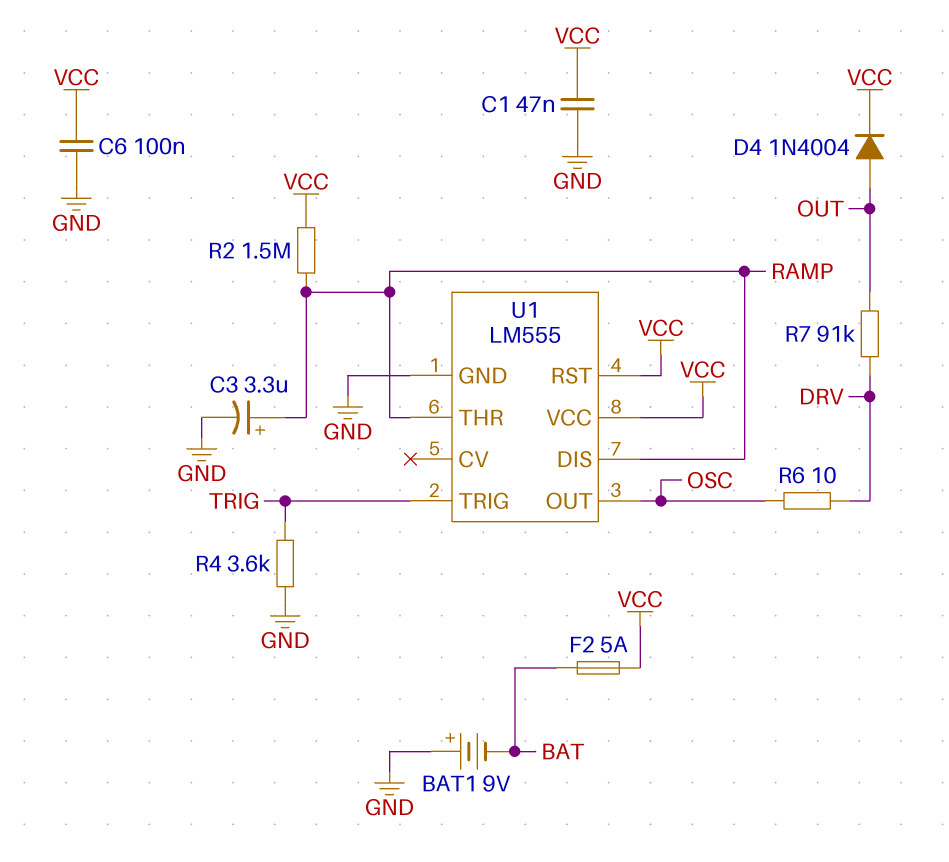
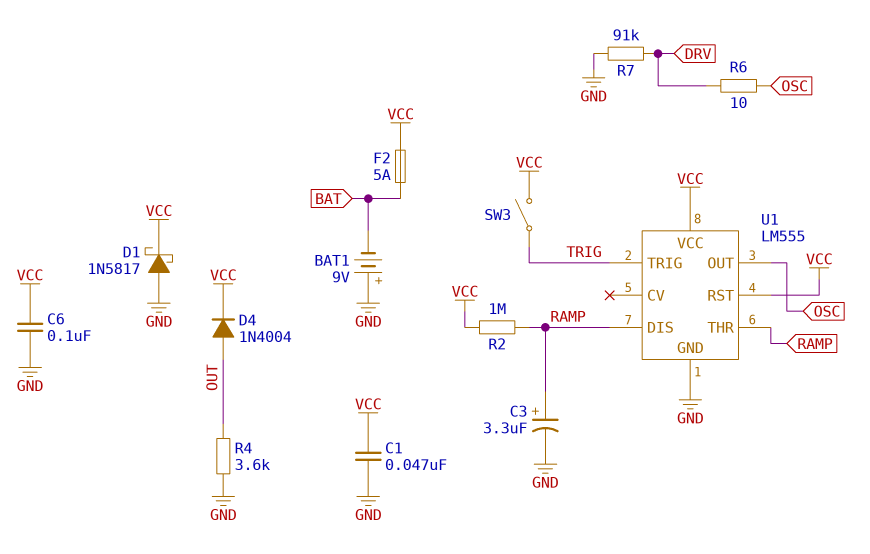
D1: none -> schottky 1N5817 (A GND, K VCC)
R2: 1.5M (RAMP, VCC) -> 1M (RAMP, VCC)
R4: 3.6k (GND, TRIG) -> 3.6k (GND, OUT)
R7: 91k (DRV, OUT) -> 91k (DRV, GND)
SW3: none -> switch (TRIG, VCC)

